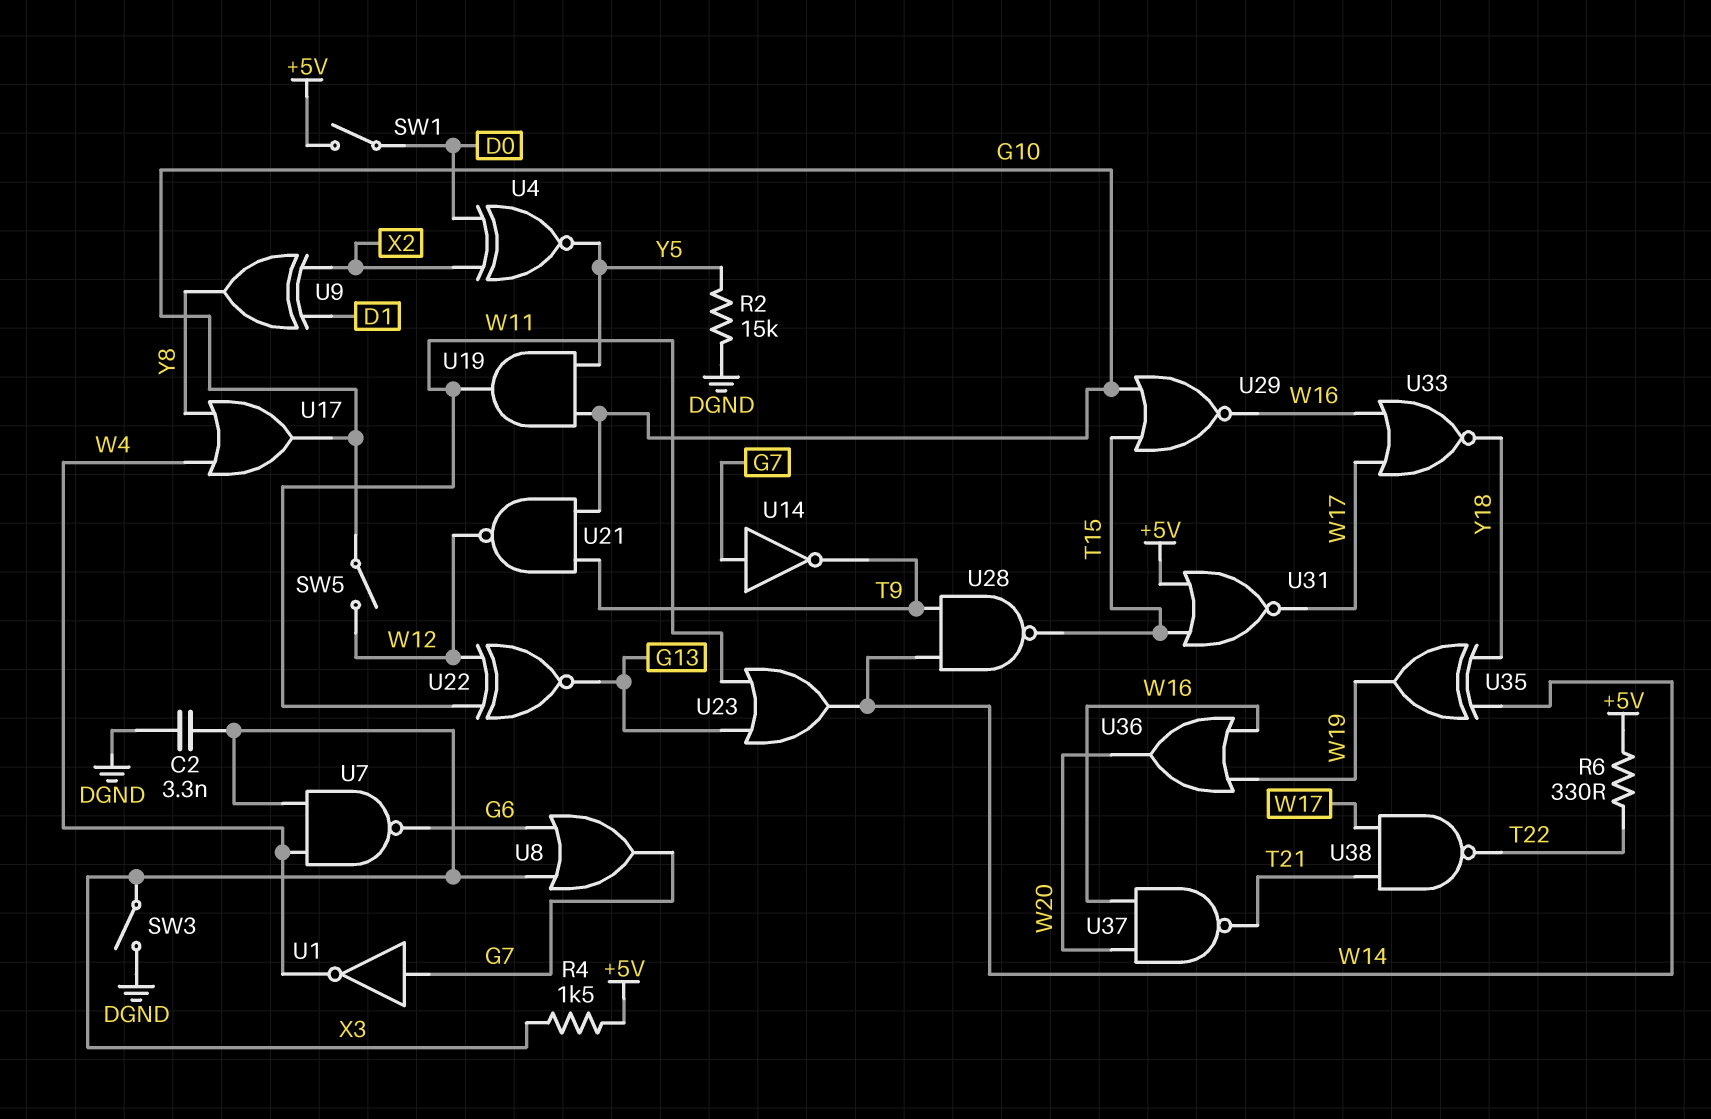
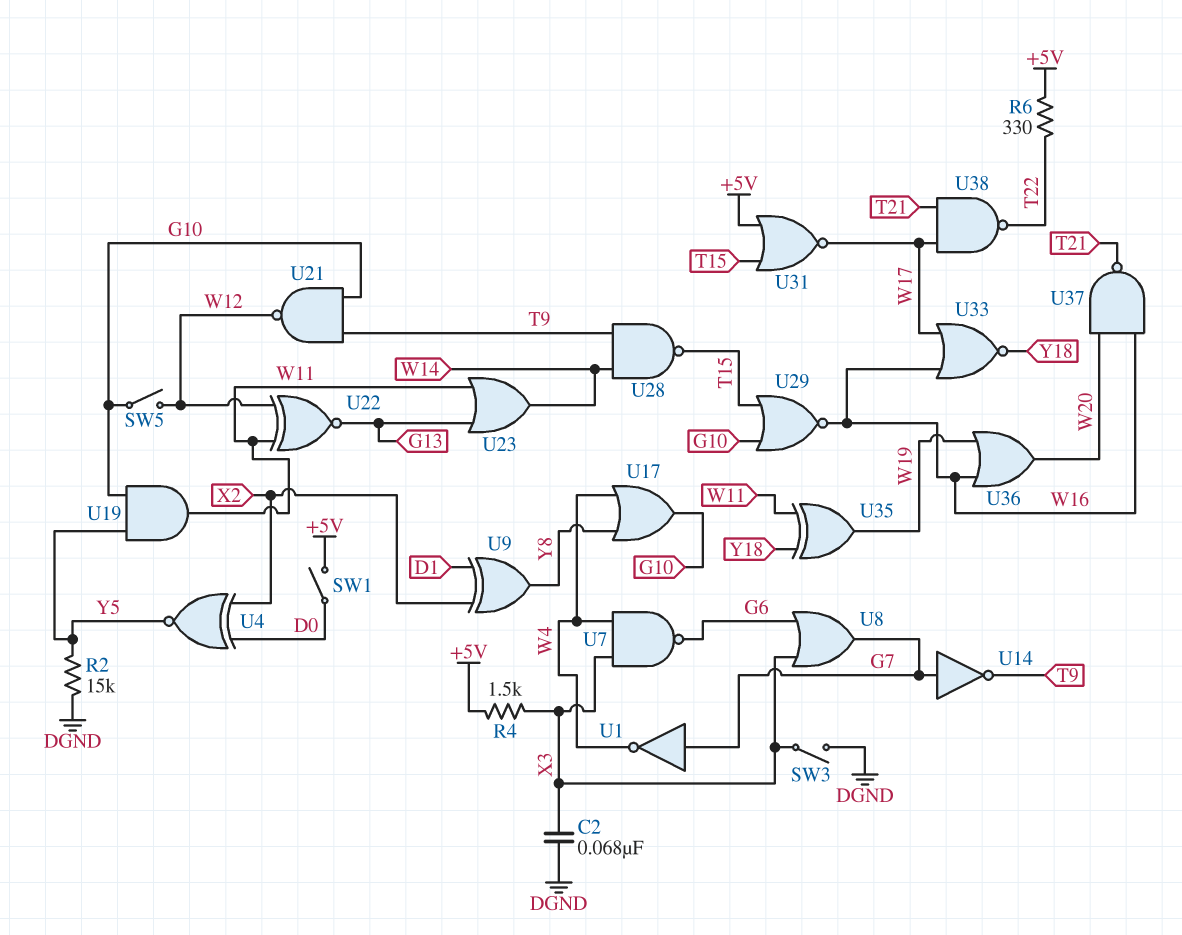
C2: 3.3nF (DGND, X3) -> 68nF (DGND, X3)
U35: XOR (in W14, in Y18, out W19) -> XOR (in W11, in Y18, out W19)

